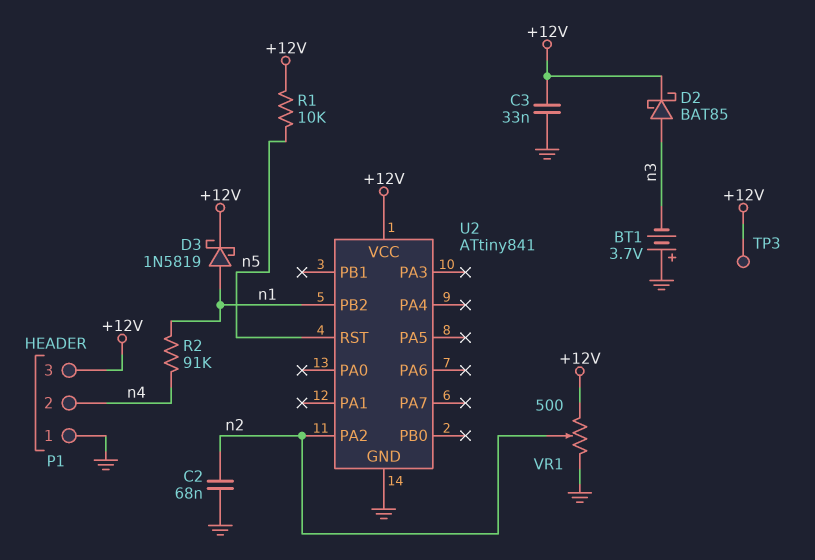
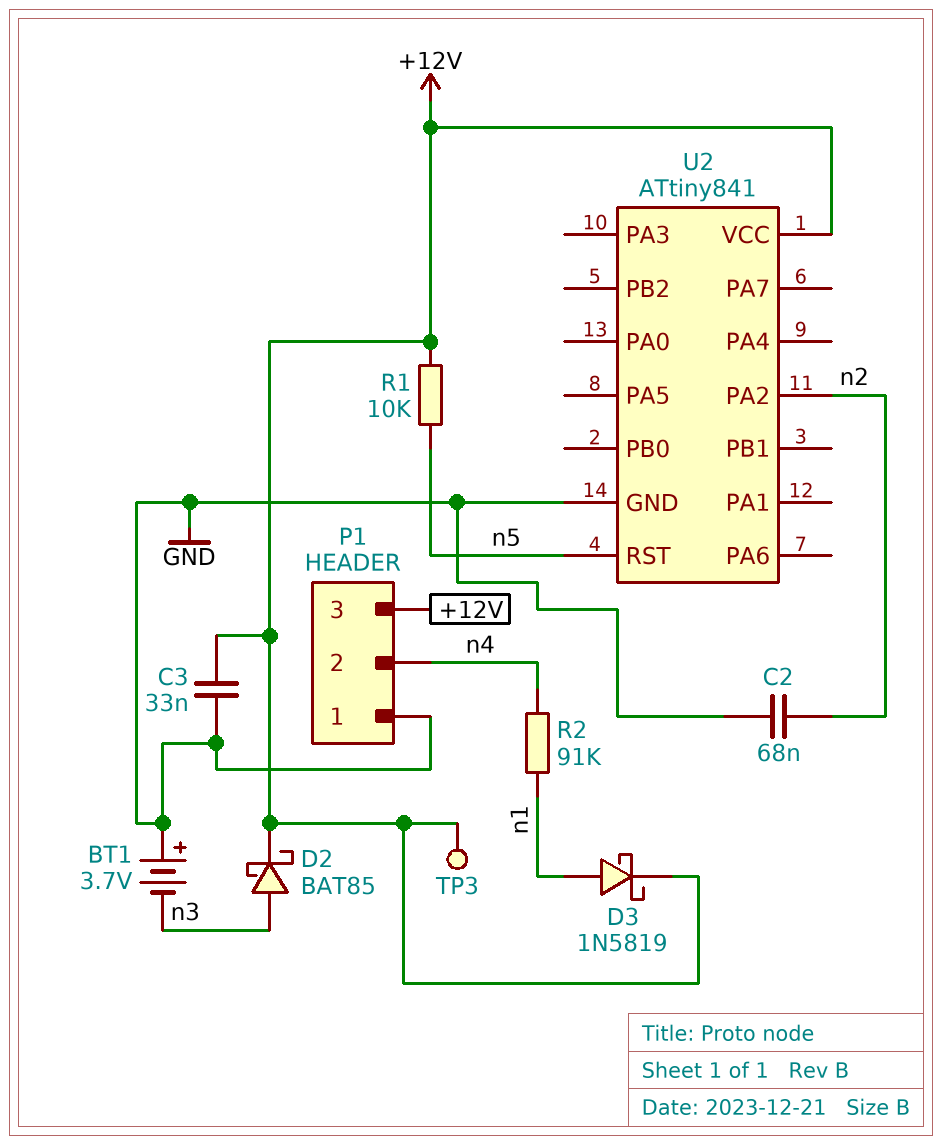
U2 pin PB2: n1 -> none
VR1: 500 (+12V, GND, wiper n2) -> none

